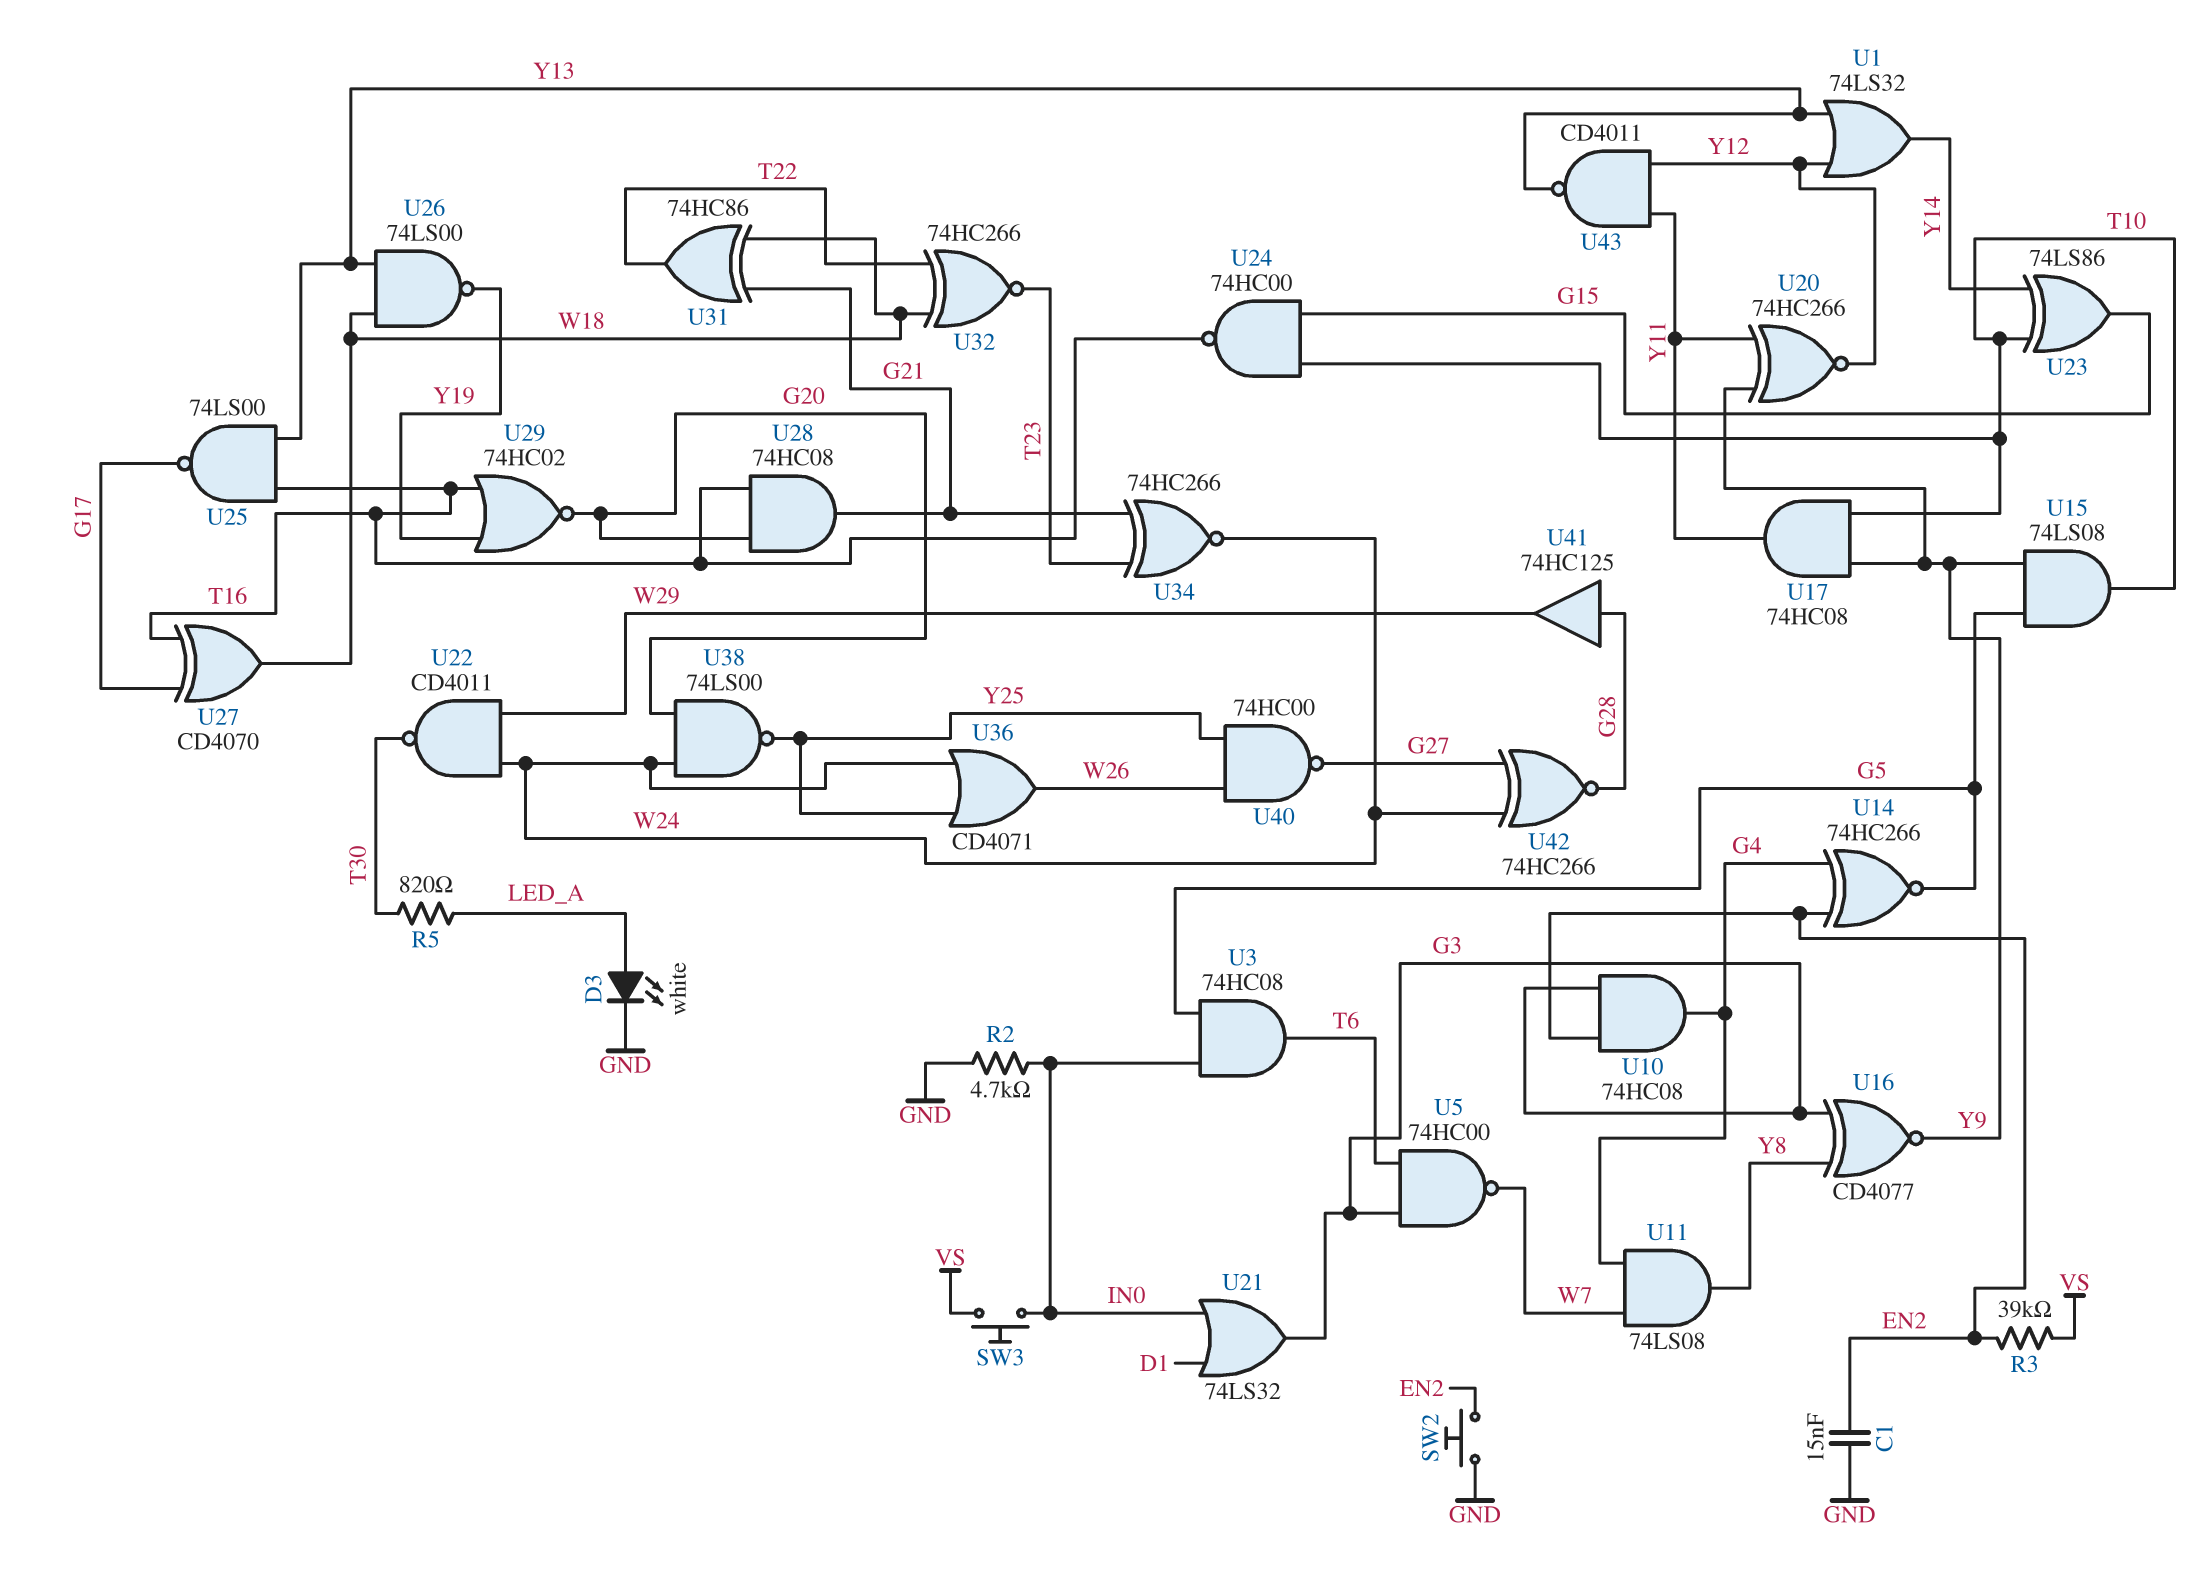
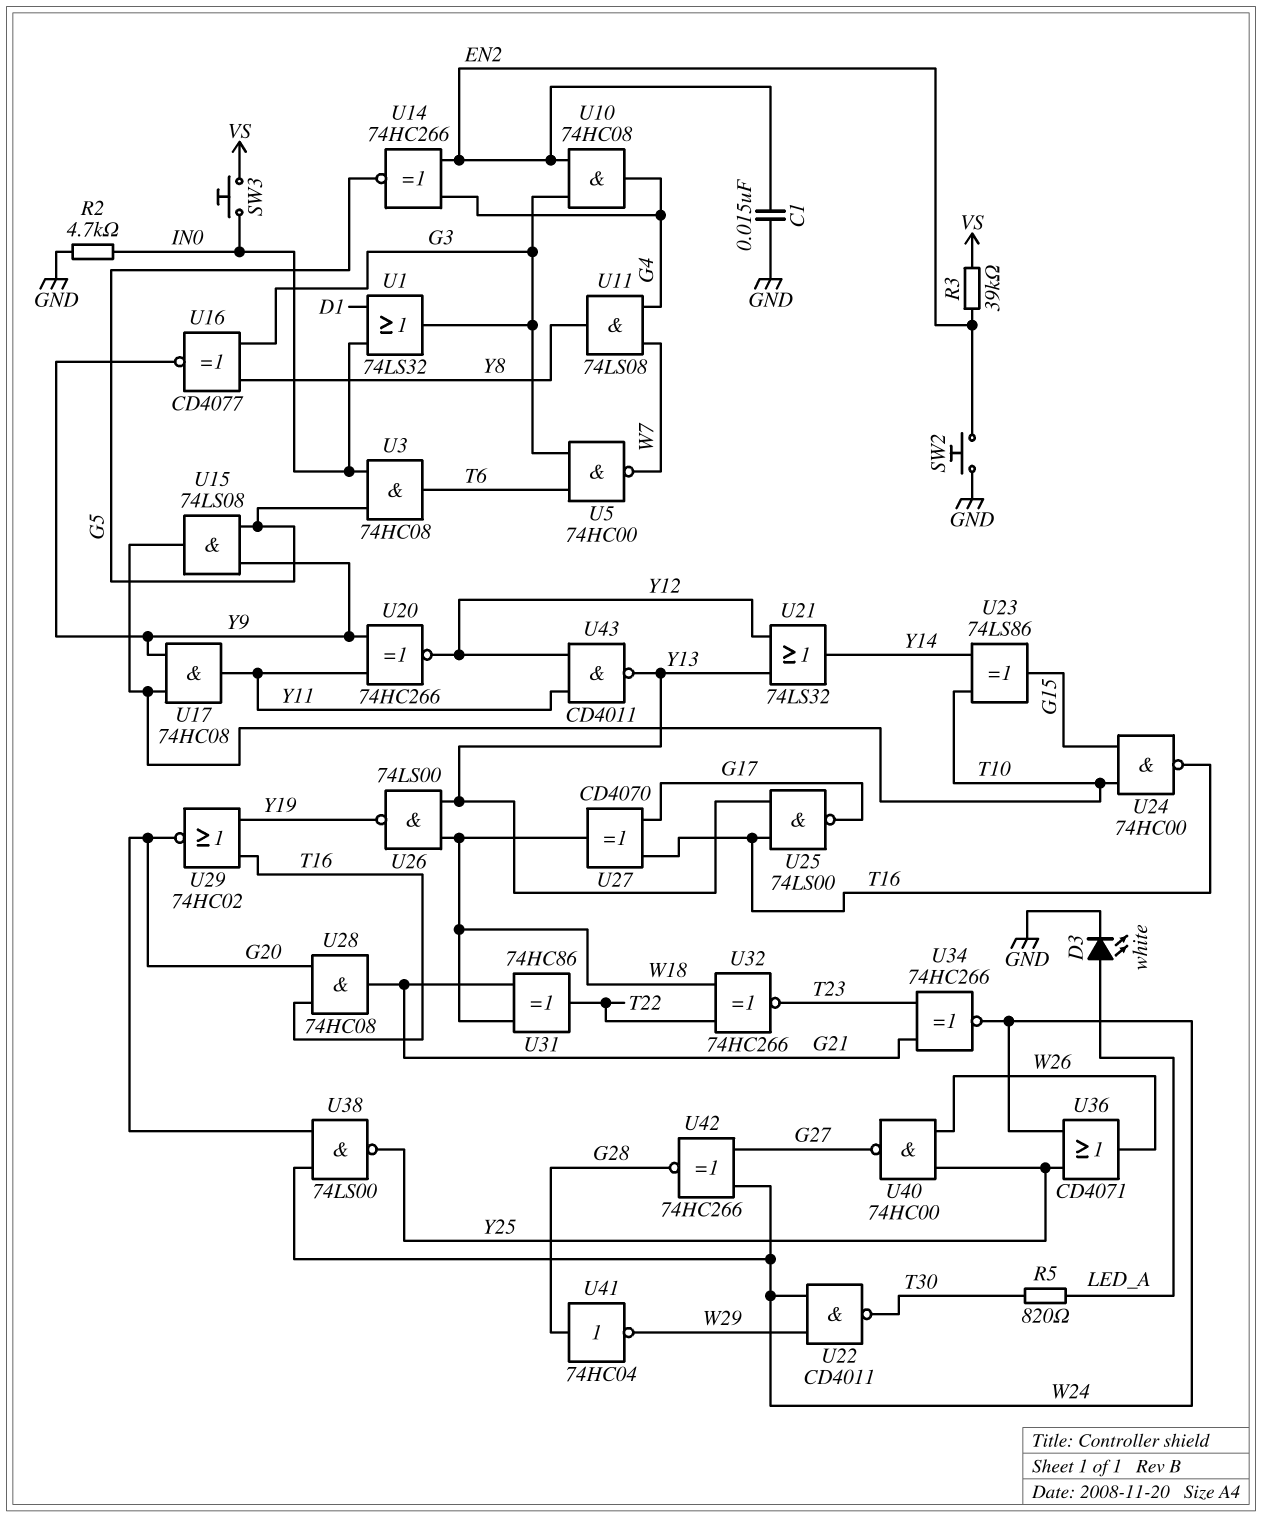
U1: OR 74LS32 (in Y12, in Y13, out Y14) -> OR 74LS32 (in D1, in IN0, out G3)
U21: OR 74LS32 (in D1, in IN0, out G3) -> OR 74LS32 (in Y12, in Y13, out Y14)
U41: buffer 74HC125 (in G28, out W29) -> NOT 74HC04 (in G28, out W29)

